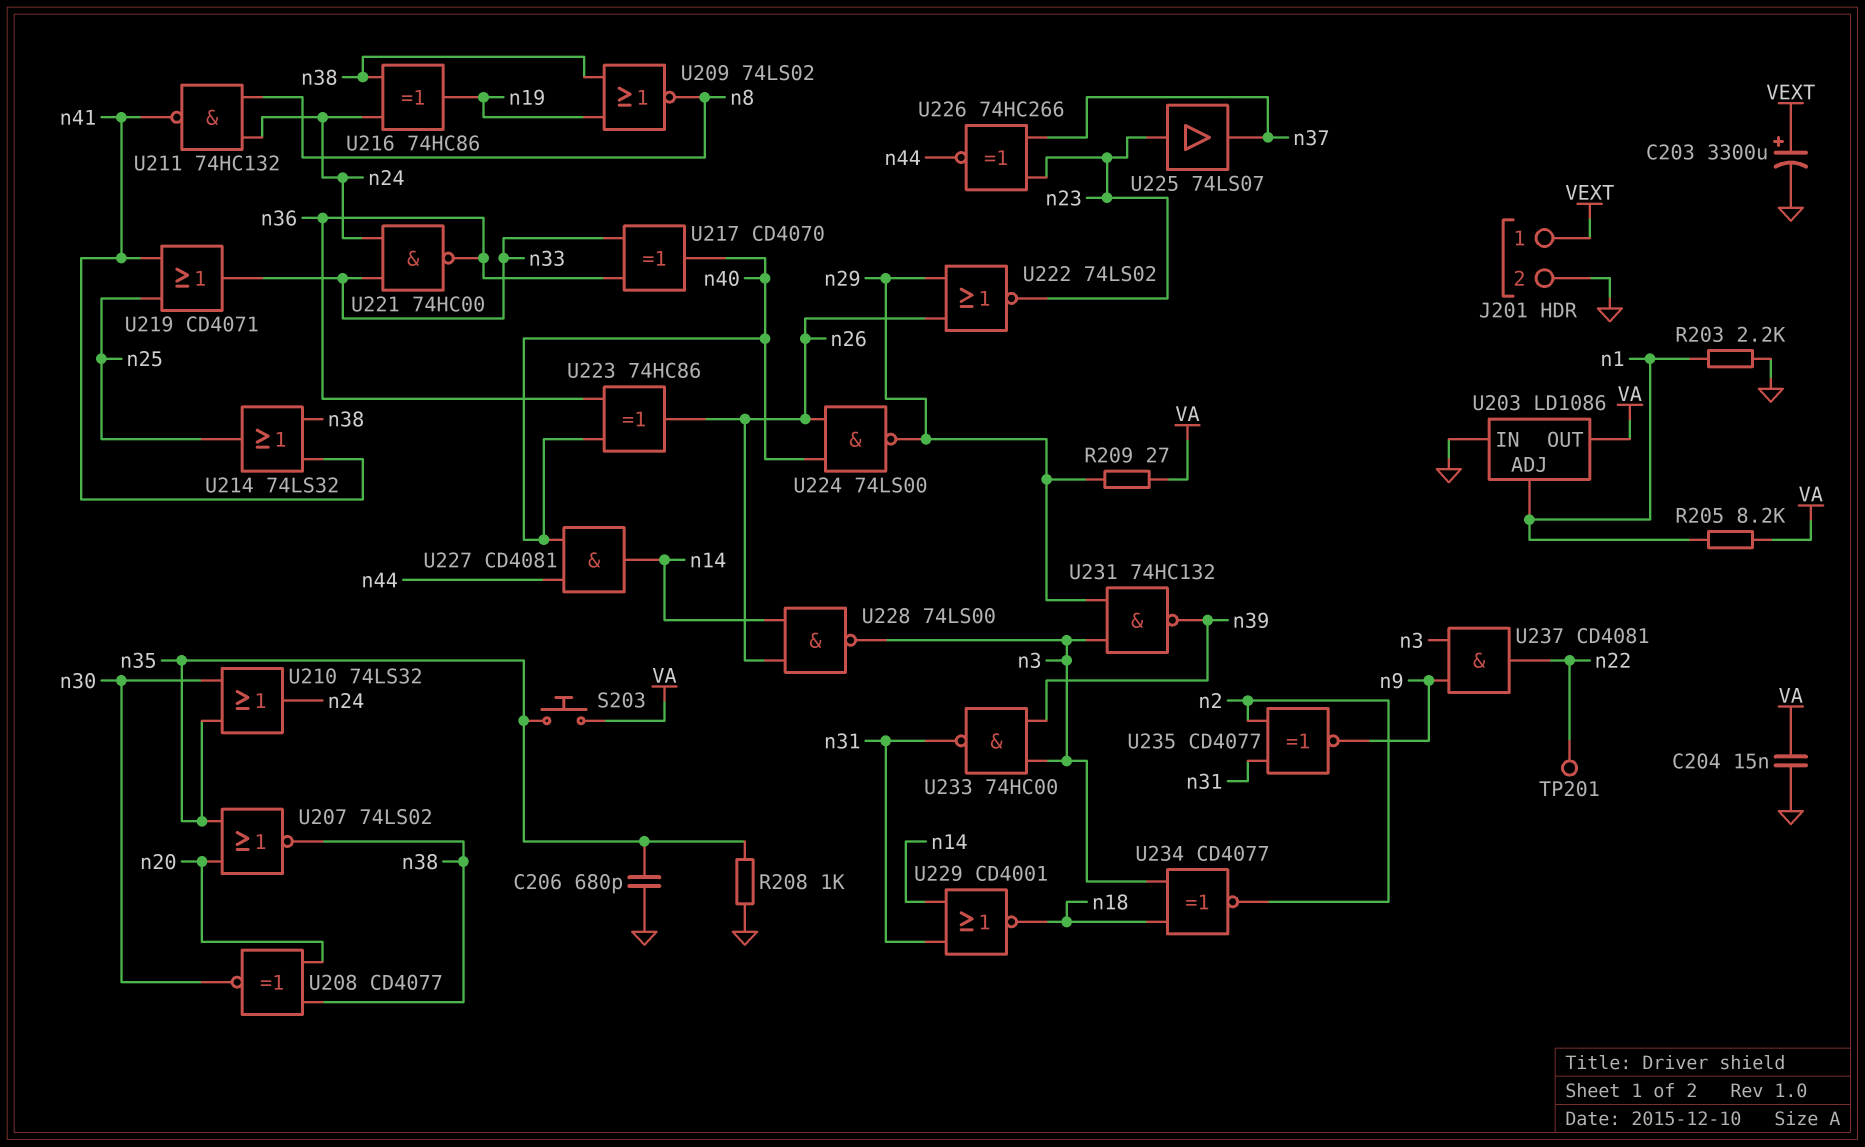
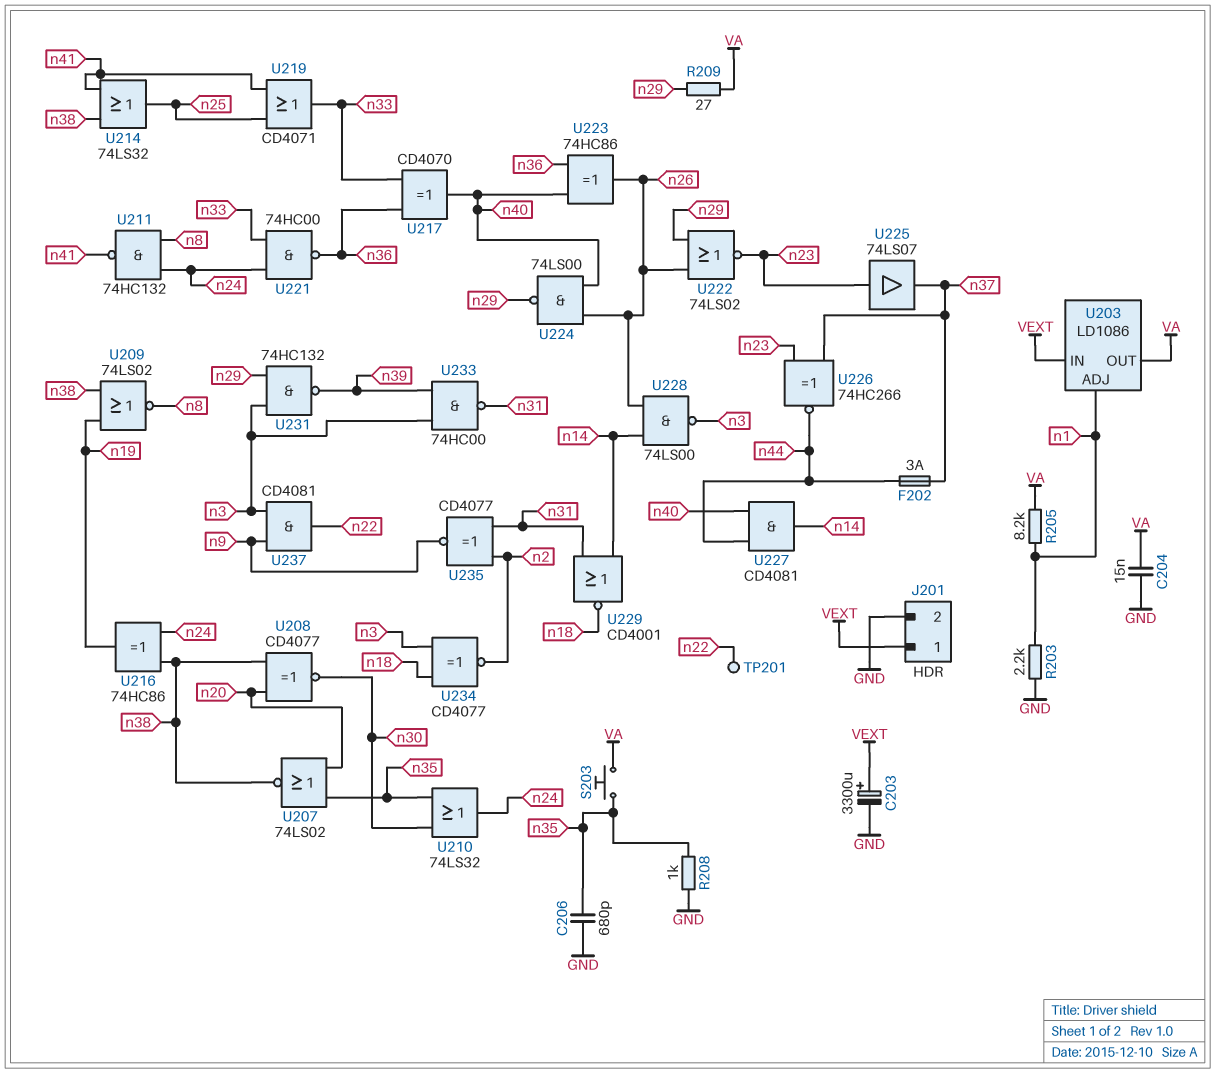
F202: none -> 3A (n37, n44)
U203 pin IN: GND -> VEXT

